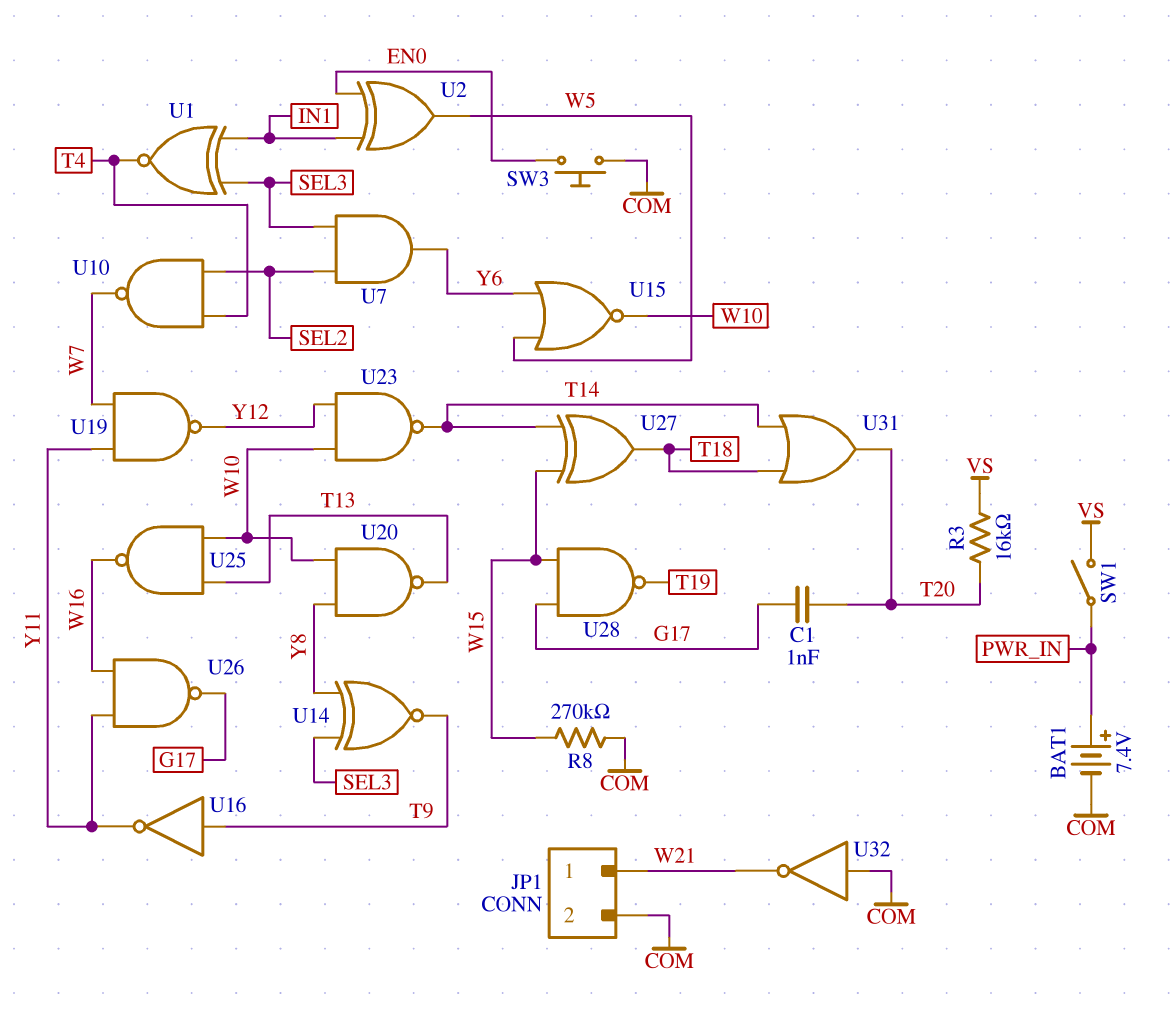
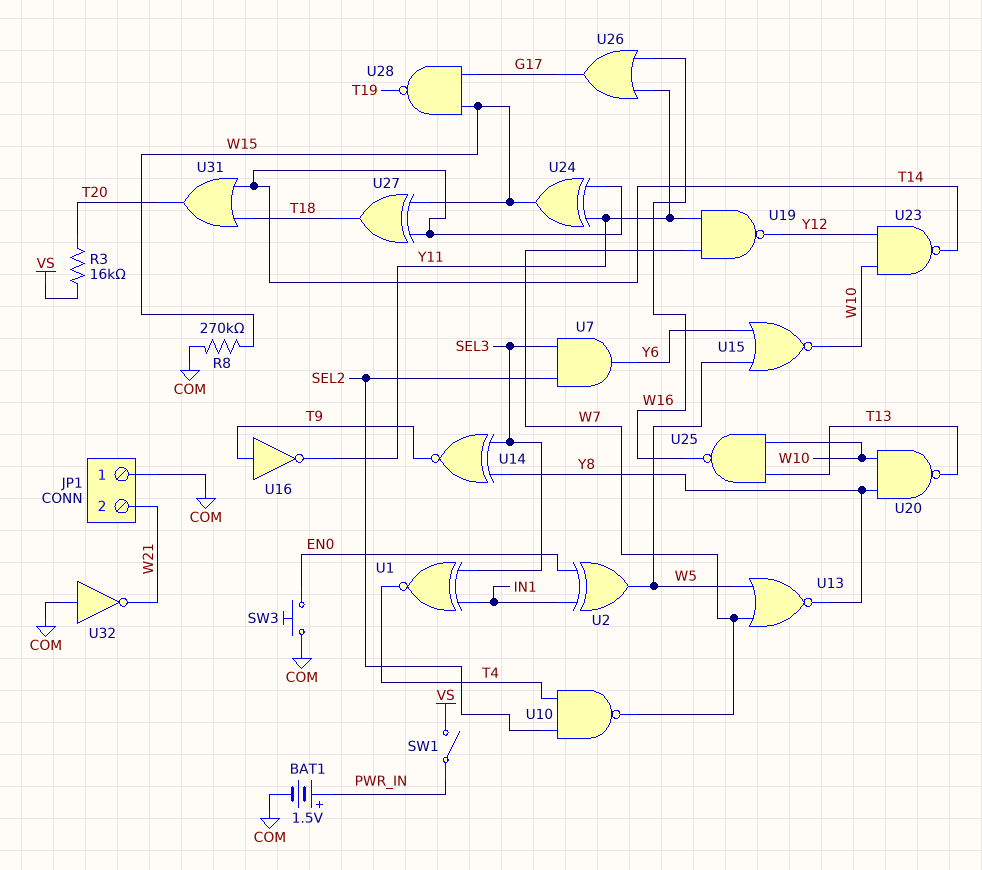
BAT1: 7.4V (plus PWR_IN, minus COM) -> 1.5V (plus PWR_IN, minus COM)
C1: 1nF (G17, T20) -> none
JP1 pin 1: W21 -> COM
JP1 pin 2: COM -> W21
U13: none -> NOR (in W5, in W7, out Y8)
U24: none -> XOR (in T14, in Y11, out W15)
U26: NAND (in W16, in Y11, out G17) -> OR (in W16, in Y11, out G17)

